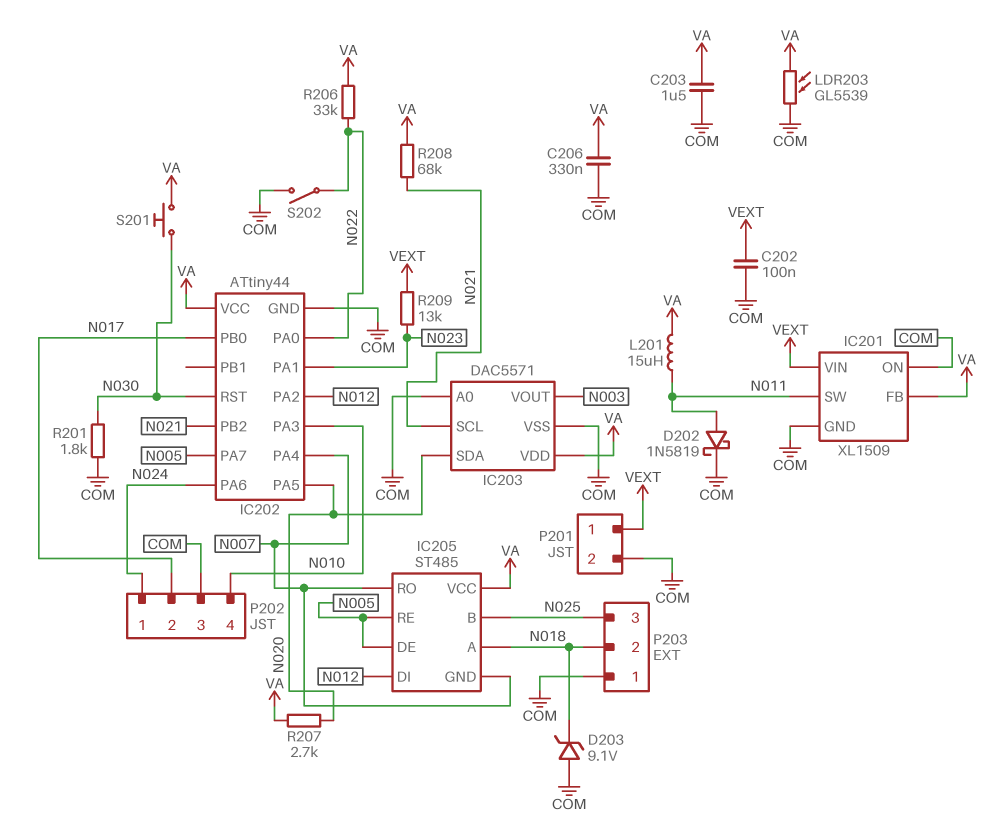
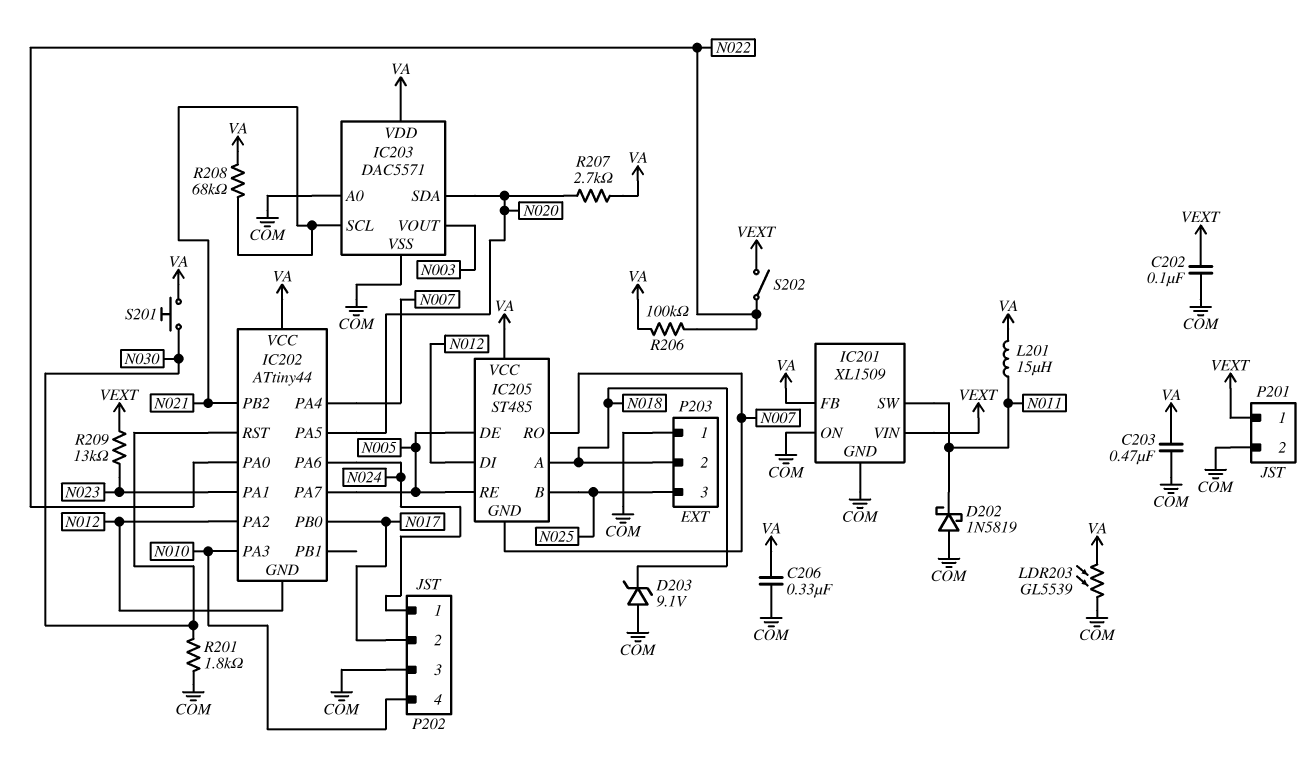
C203: 1.5uF (COM, VA) -> 470nF (COM, VA)
D202: schottky 1N5819 (A N011, K COM) -> schottky 1N5819 (A COM, K N011)
IC202 pin GND: COM -> N012
R206: 33k (N022, VA) -> 100k (N022, VA)
S202: switch (COM, N022) -> switch (N022, VEXT)

